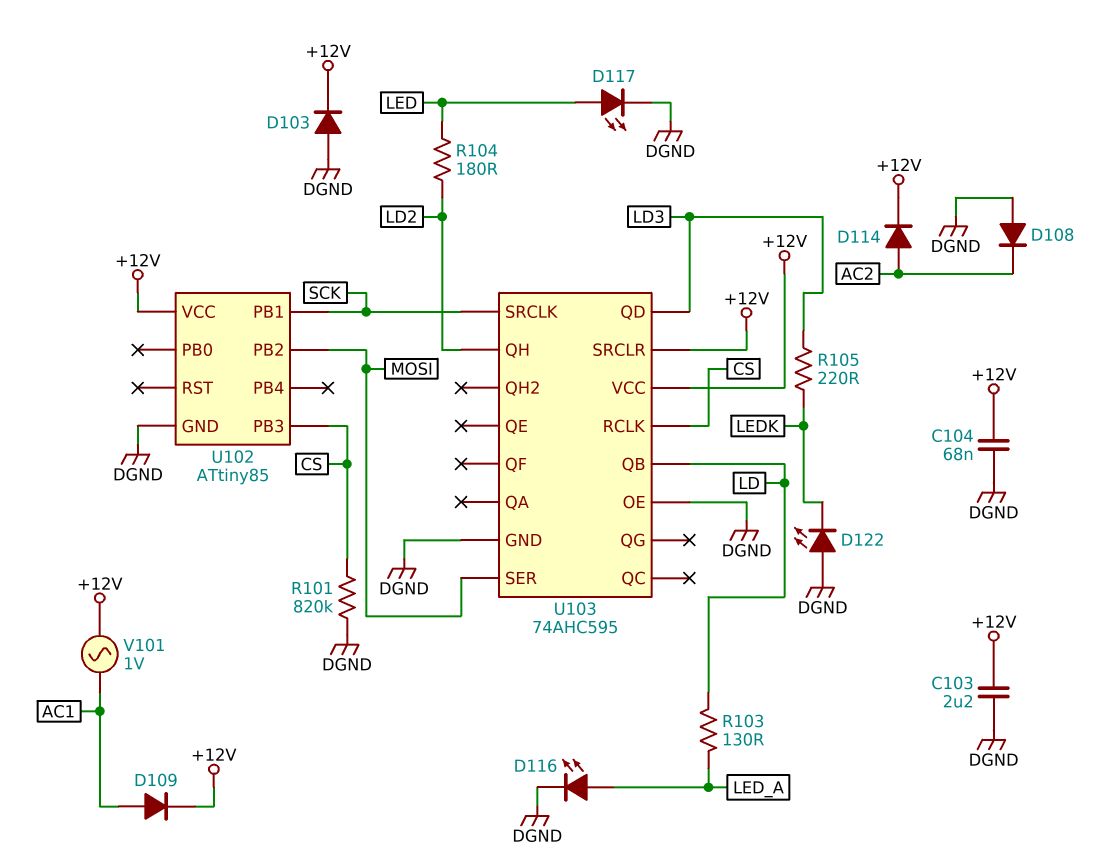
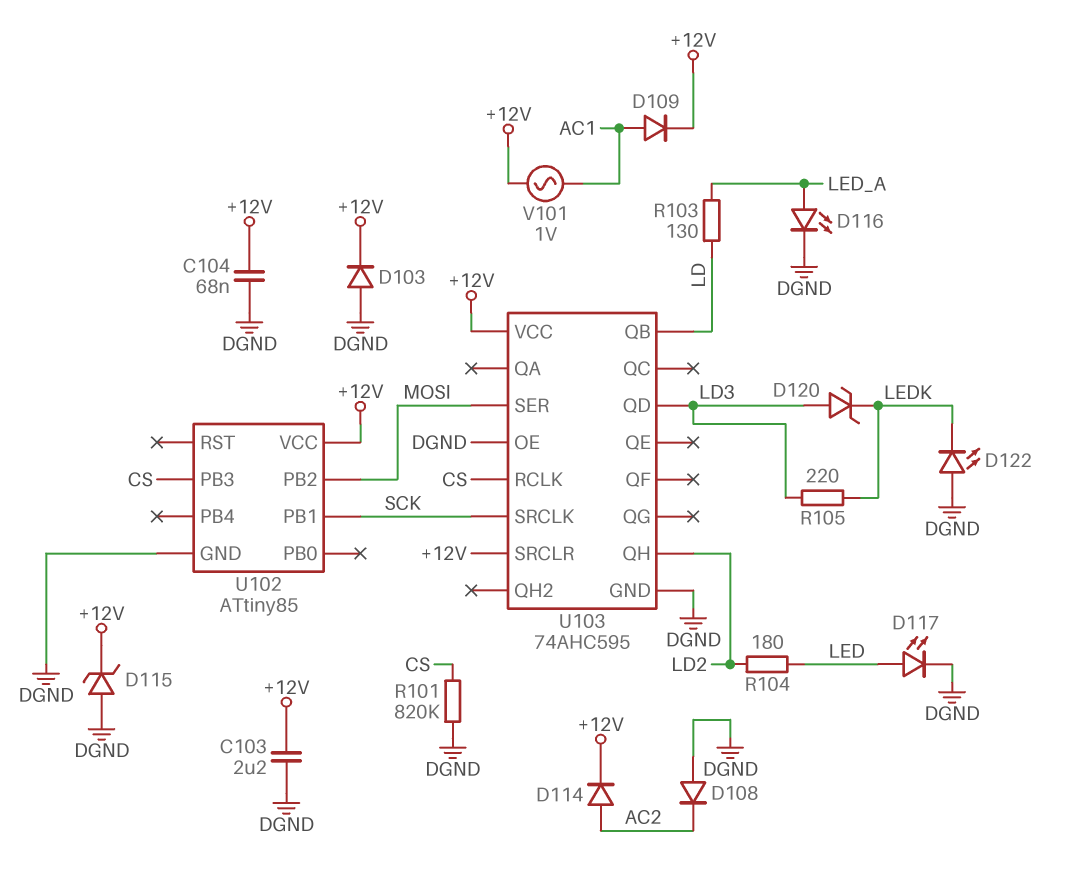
D115: none -> zener (A DGND, K +12V)
D120: none -> zener (A LD3, K LEDK)

